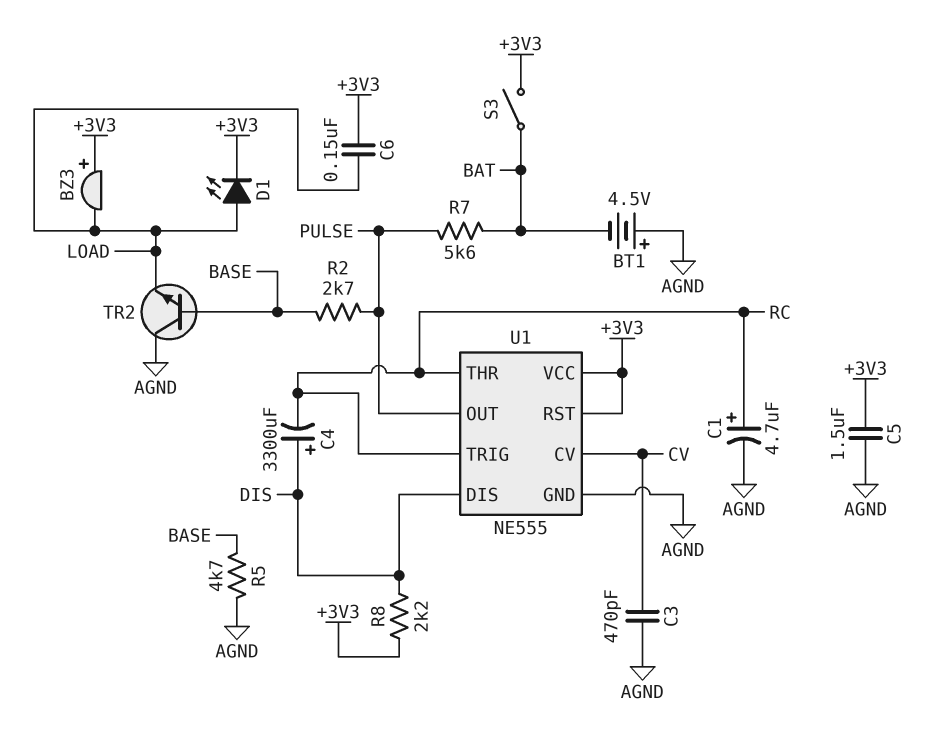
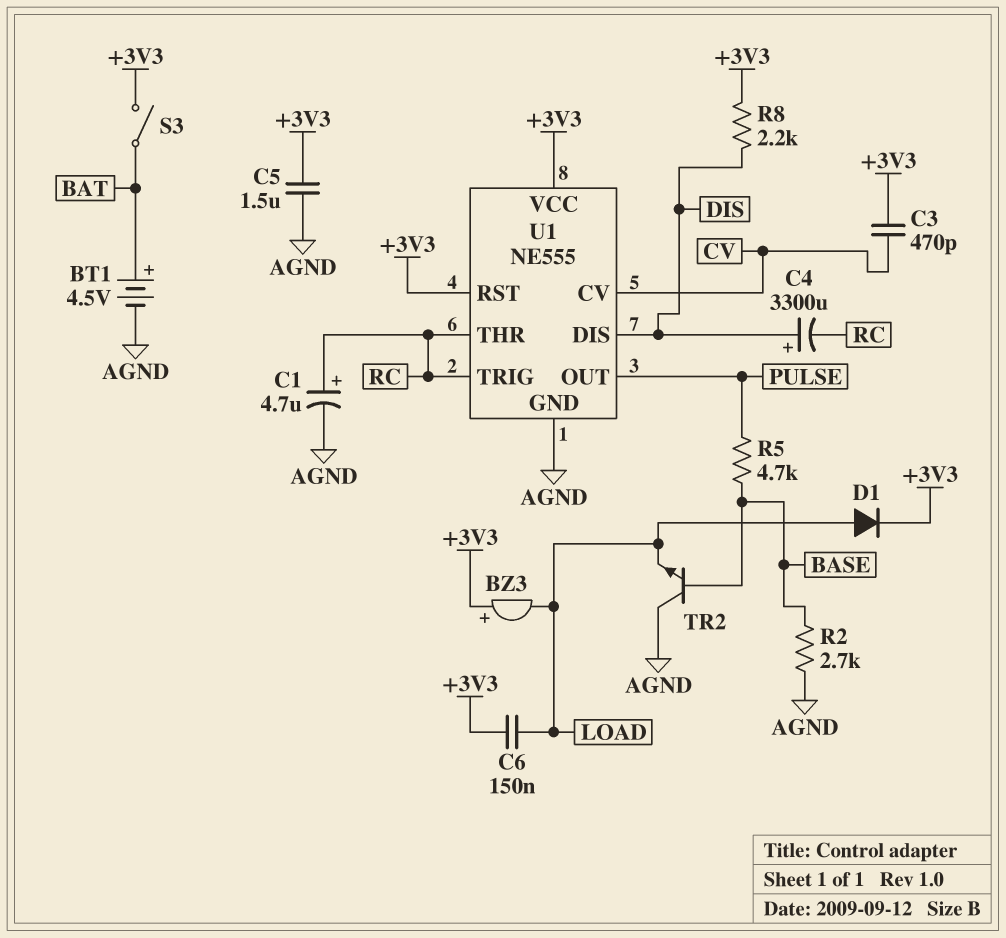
BT1: 4.5V (plus AGND, minus BAT) -> 4.5V (plus BAT, minus AGND)
C3: 470pF (AGND, CV) -> 470pF (+3V3, CV)
D1: LED (A LOAD, K +3V3) -> diode (A LOAD, K +3V3)
R2: 2.7k (BASE, PULSE) -> 2.7k (AGND, BASE)
R5: 4.7k (AGND, BASE) -> 4.7k (BASE, PULSE)
R7: 5.6k (BAT, PULSE) -> none

